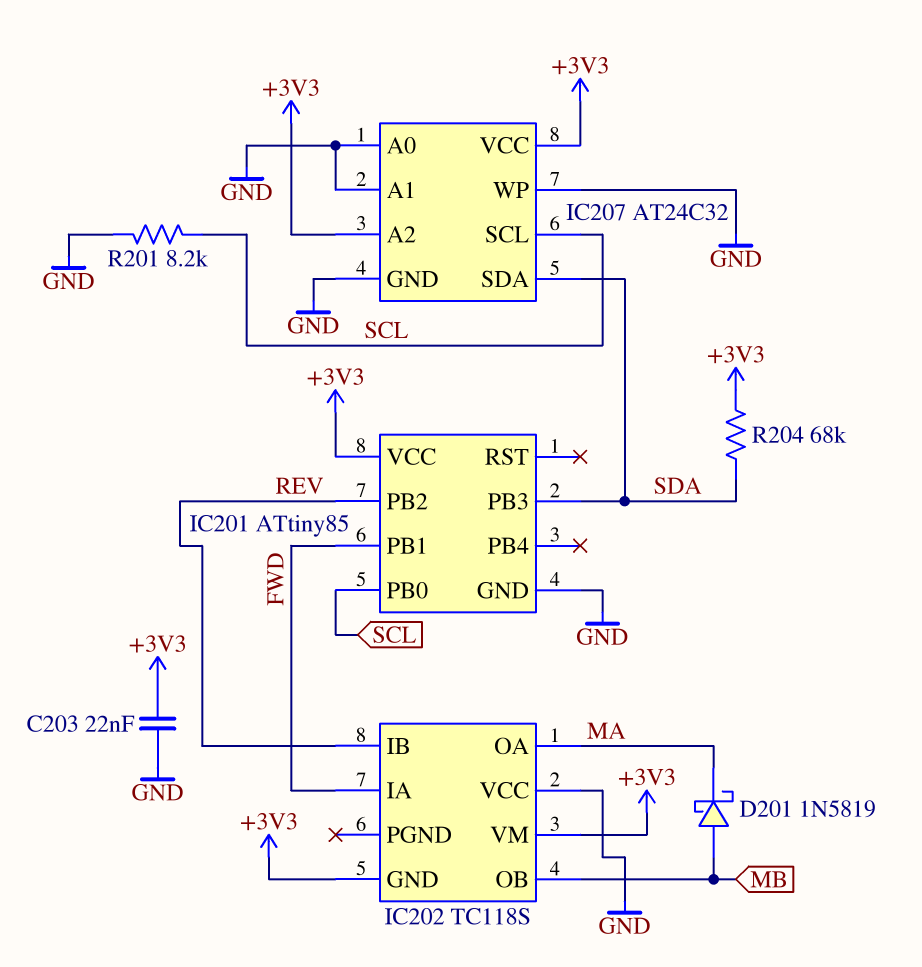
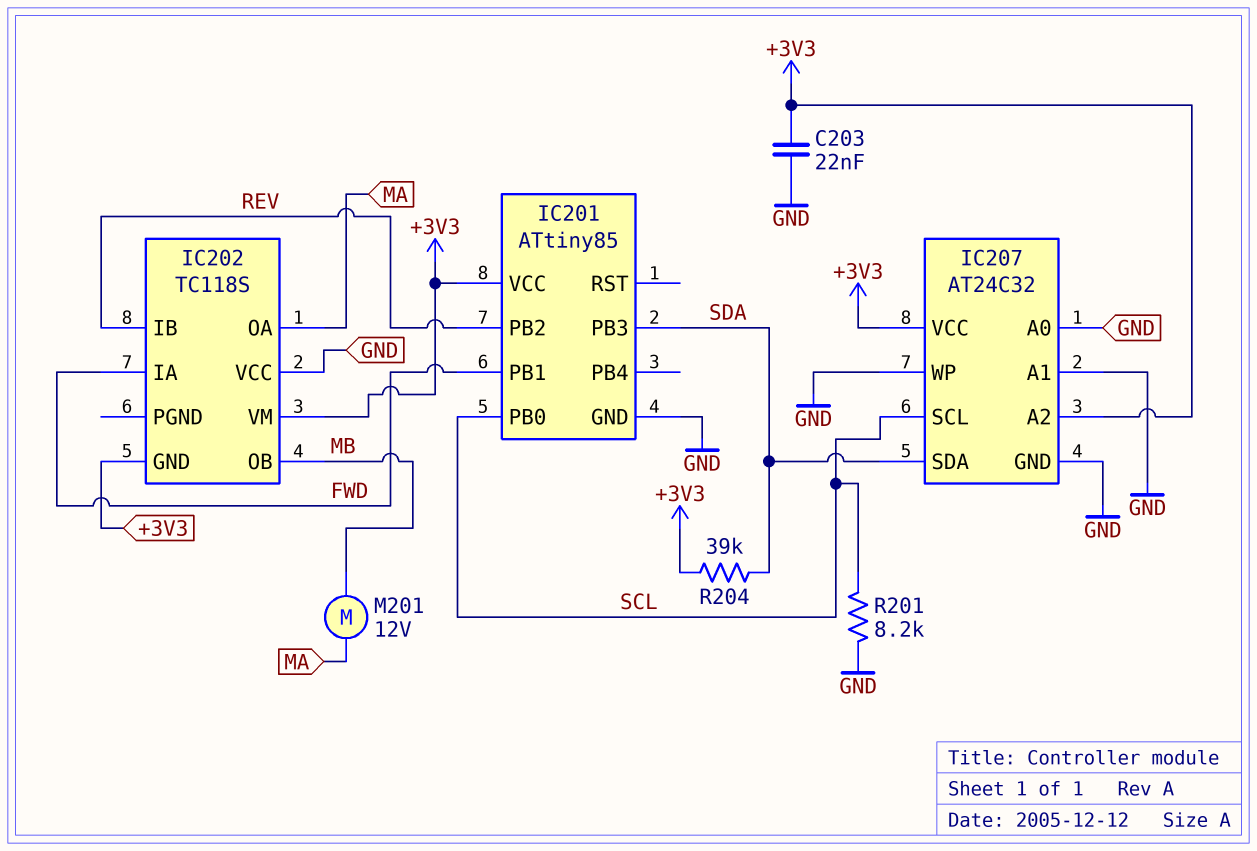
D201: schottky 1N5819 (A MB, K MA) -> none
M201: none -> motor 12V (MA, MB)
R204: 68k (+3V3, SDA) -> 39k (+3V3, SDA)

